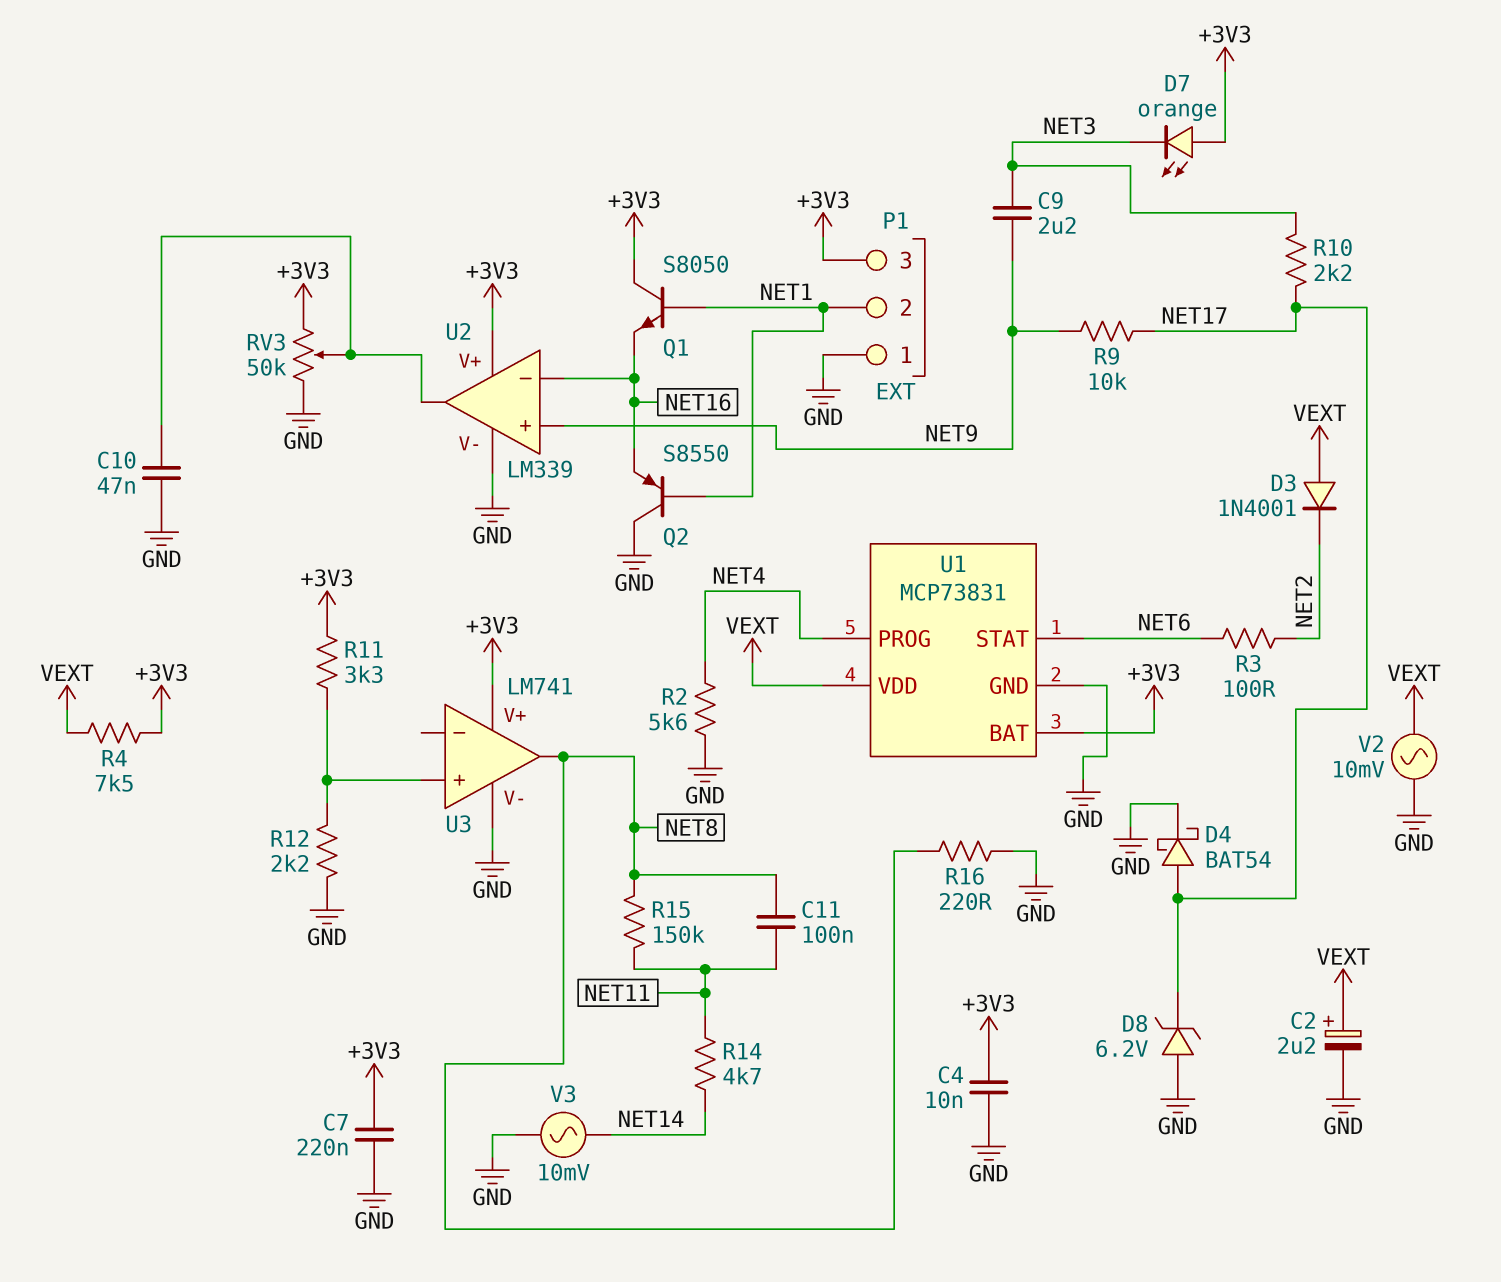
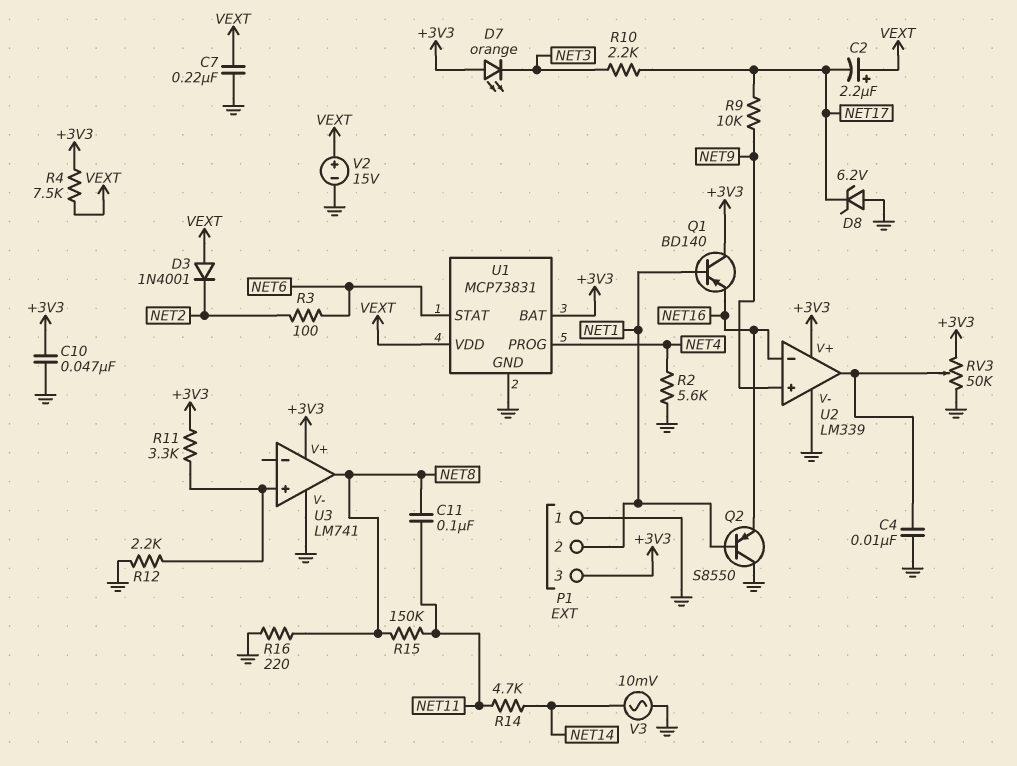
C2: 2.2uF (plus VEXT, minus GND) -> 2.2uF (plus VEXT, minus NET17)
C4: 10nF (+3V3, GND) -> 10nF (GND, U2/out)
C7: 220nF (+3V3, GND) -> 220nF (GND, VEXT)
C9: 2.2uF (NET3, NET9) -> none
C10: 47nF (GND, U2/out) -> 47nF (+3V3, GND)
D4: schottky BAT54 (A NET17, K GND) -> none
Q1: NPN S8050 (B NET1, C +3V3, E NET16) -> PNP BD140 (B NET1, C +3V3, E NET16)
V2: AC 10mV (GND, VEXT) -> 15V (plus VEXT, minus GND)

